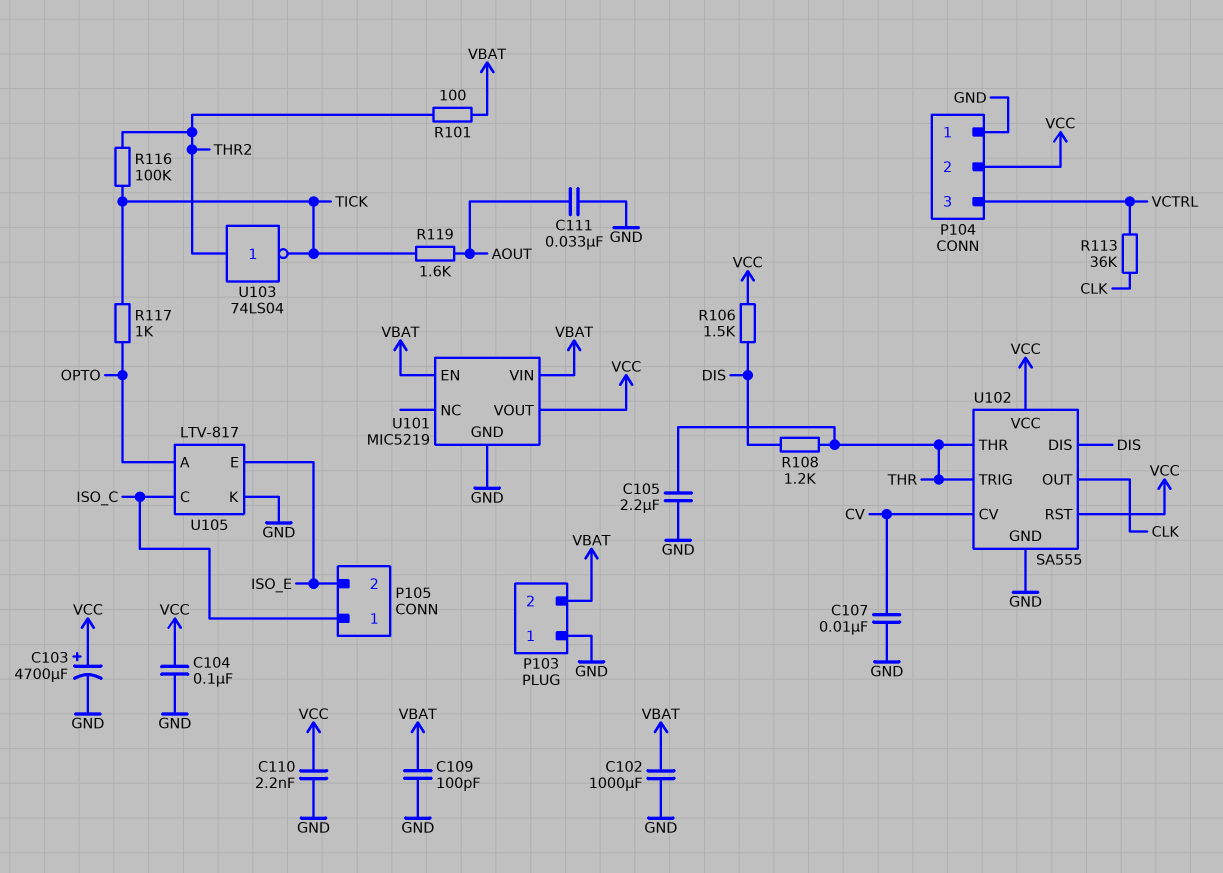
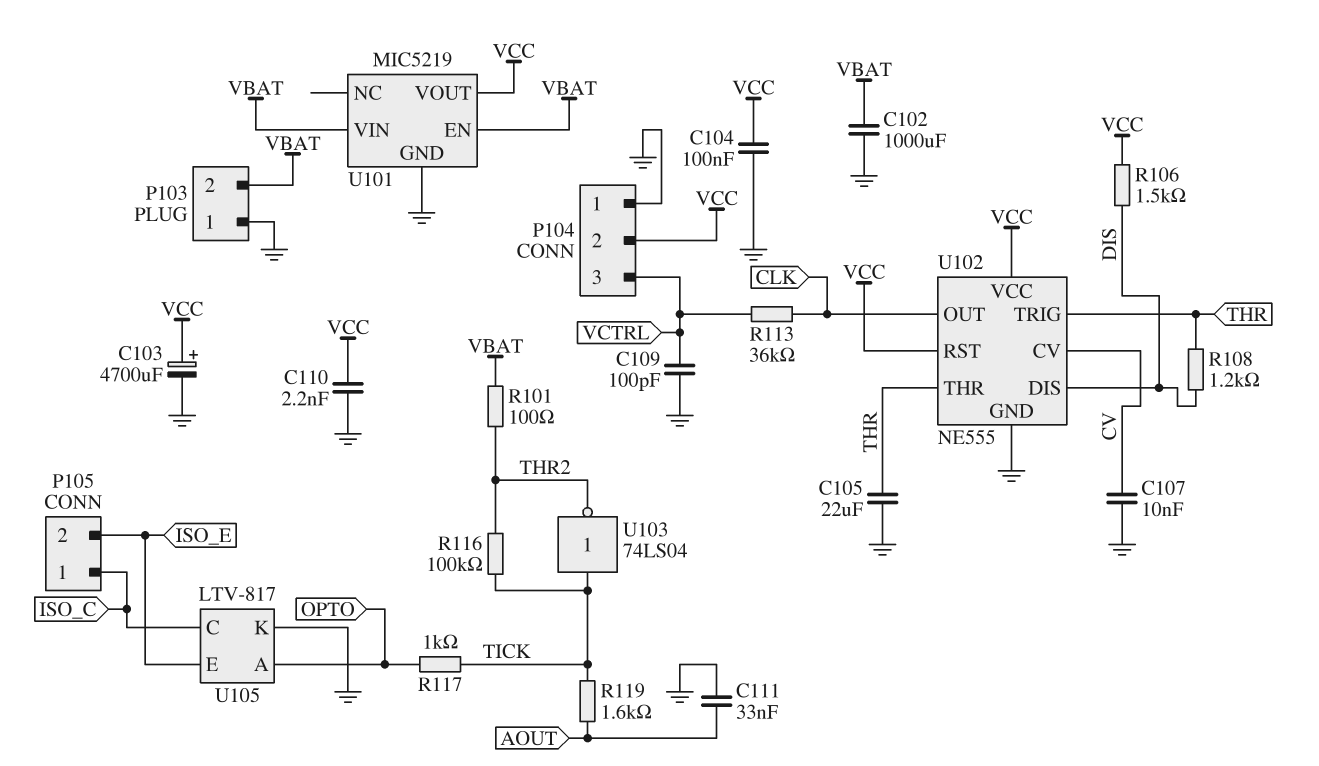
C105: 2.2uF (GND, THR) -> 22uF (GND, THR)
C109: 100pF (GND, VBAT) -> 100pF (GND, VCTRL)
U102: SA555 -> NE555
U103: NOT 74LS04 (in THR2, out TICK) -> NOT 74LS04 (in TICK, out THR2)

